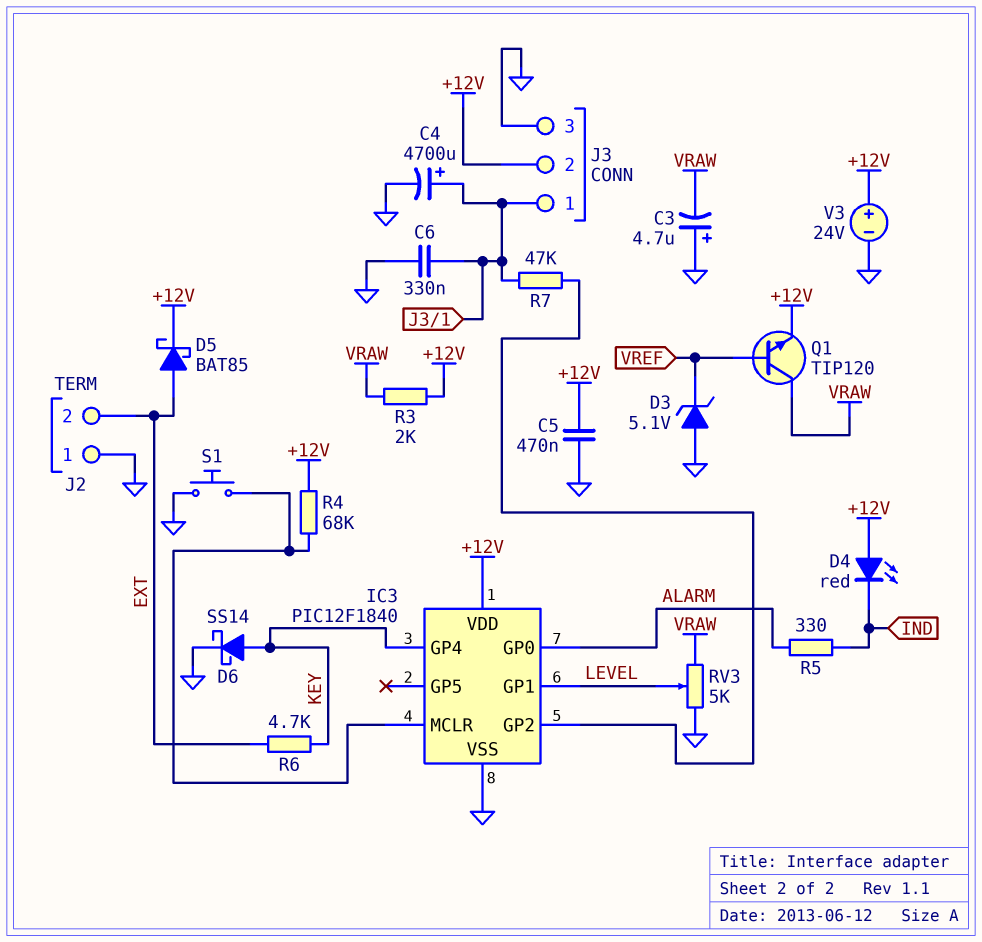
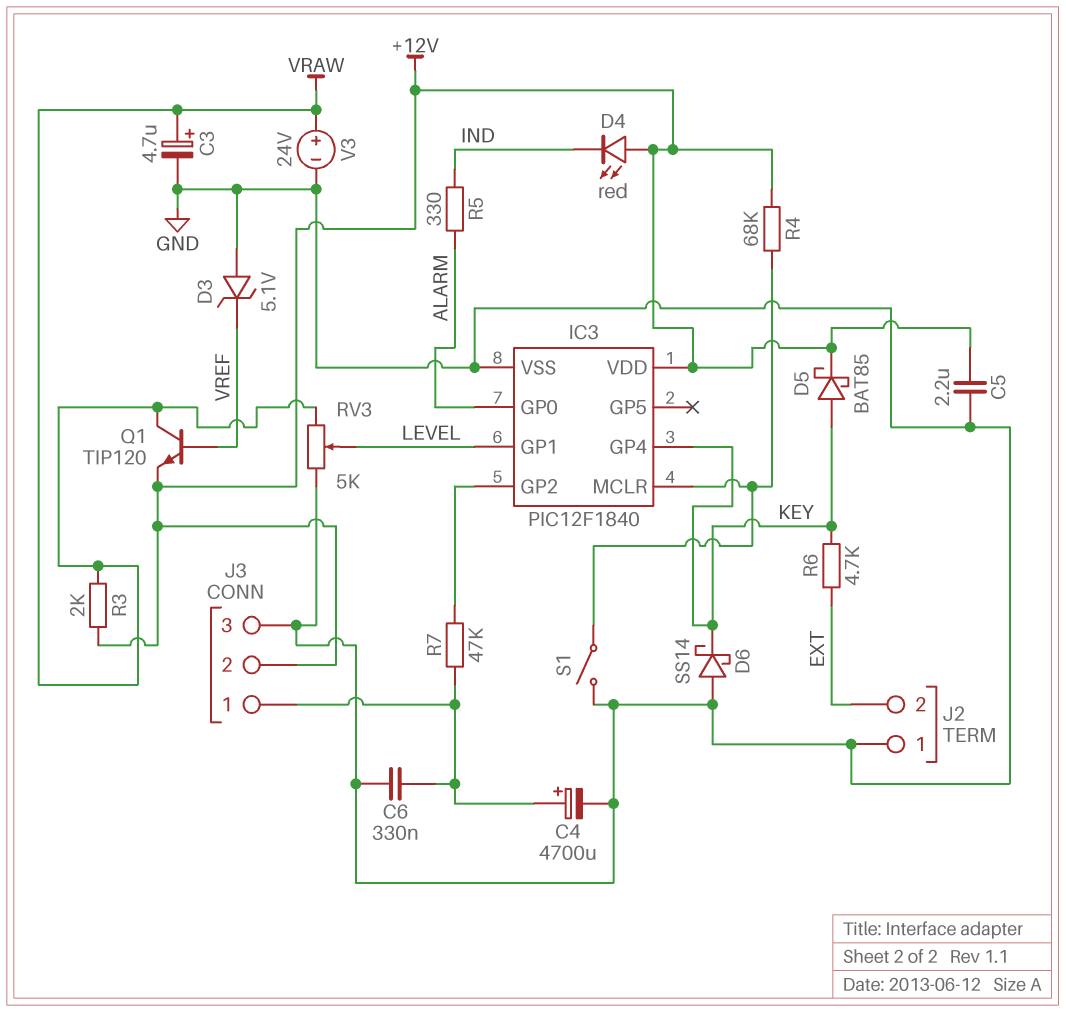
C3: 4.7uF (plus GND, minus VRAW) -> 4.7uF (plus VRAW, minus GND)
C5: 470nF (+12V, GND) -> 2.2uF (+12V, GND)
D5: schottky BAT85 (A EXT, K +12V) -> schottky BAT85 (A KEY, K +12V)
D6: schottky SS14 (A KEY, K GND) -> schottky SS14 (A GND, K KEY)
S1: button (GND, IC3/MCLR) -> switch (GND, IC3/MCLR)
V3: 24V (plus +12V, minus GND) -> 24V (plus VRAW, minus GND)

